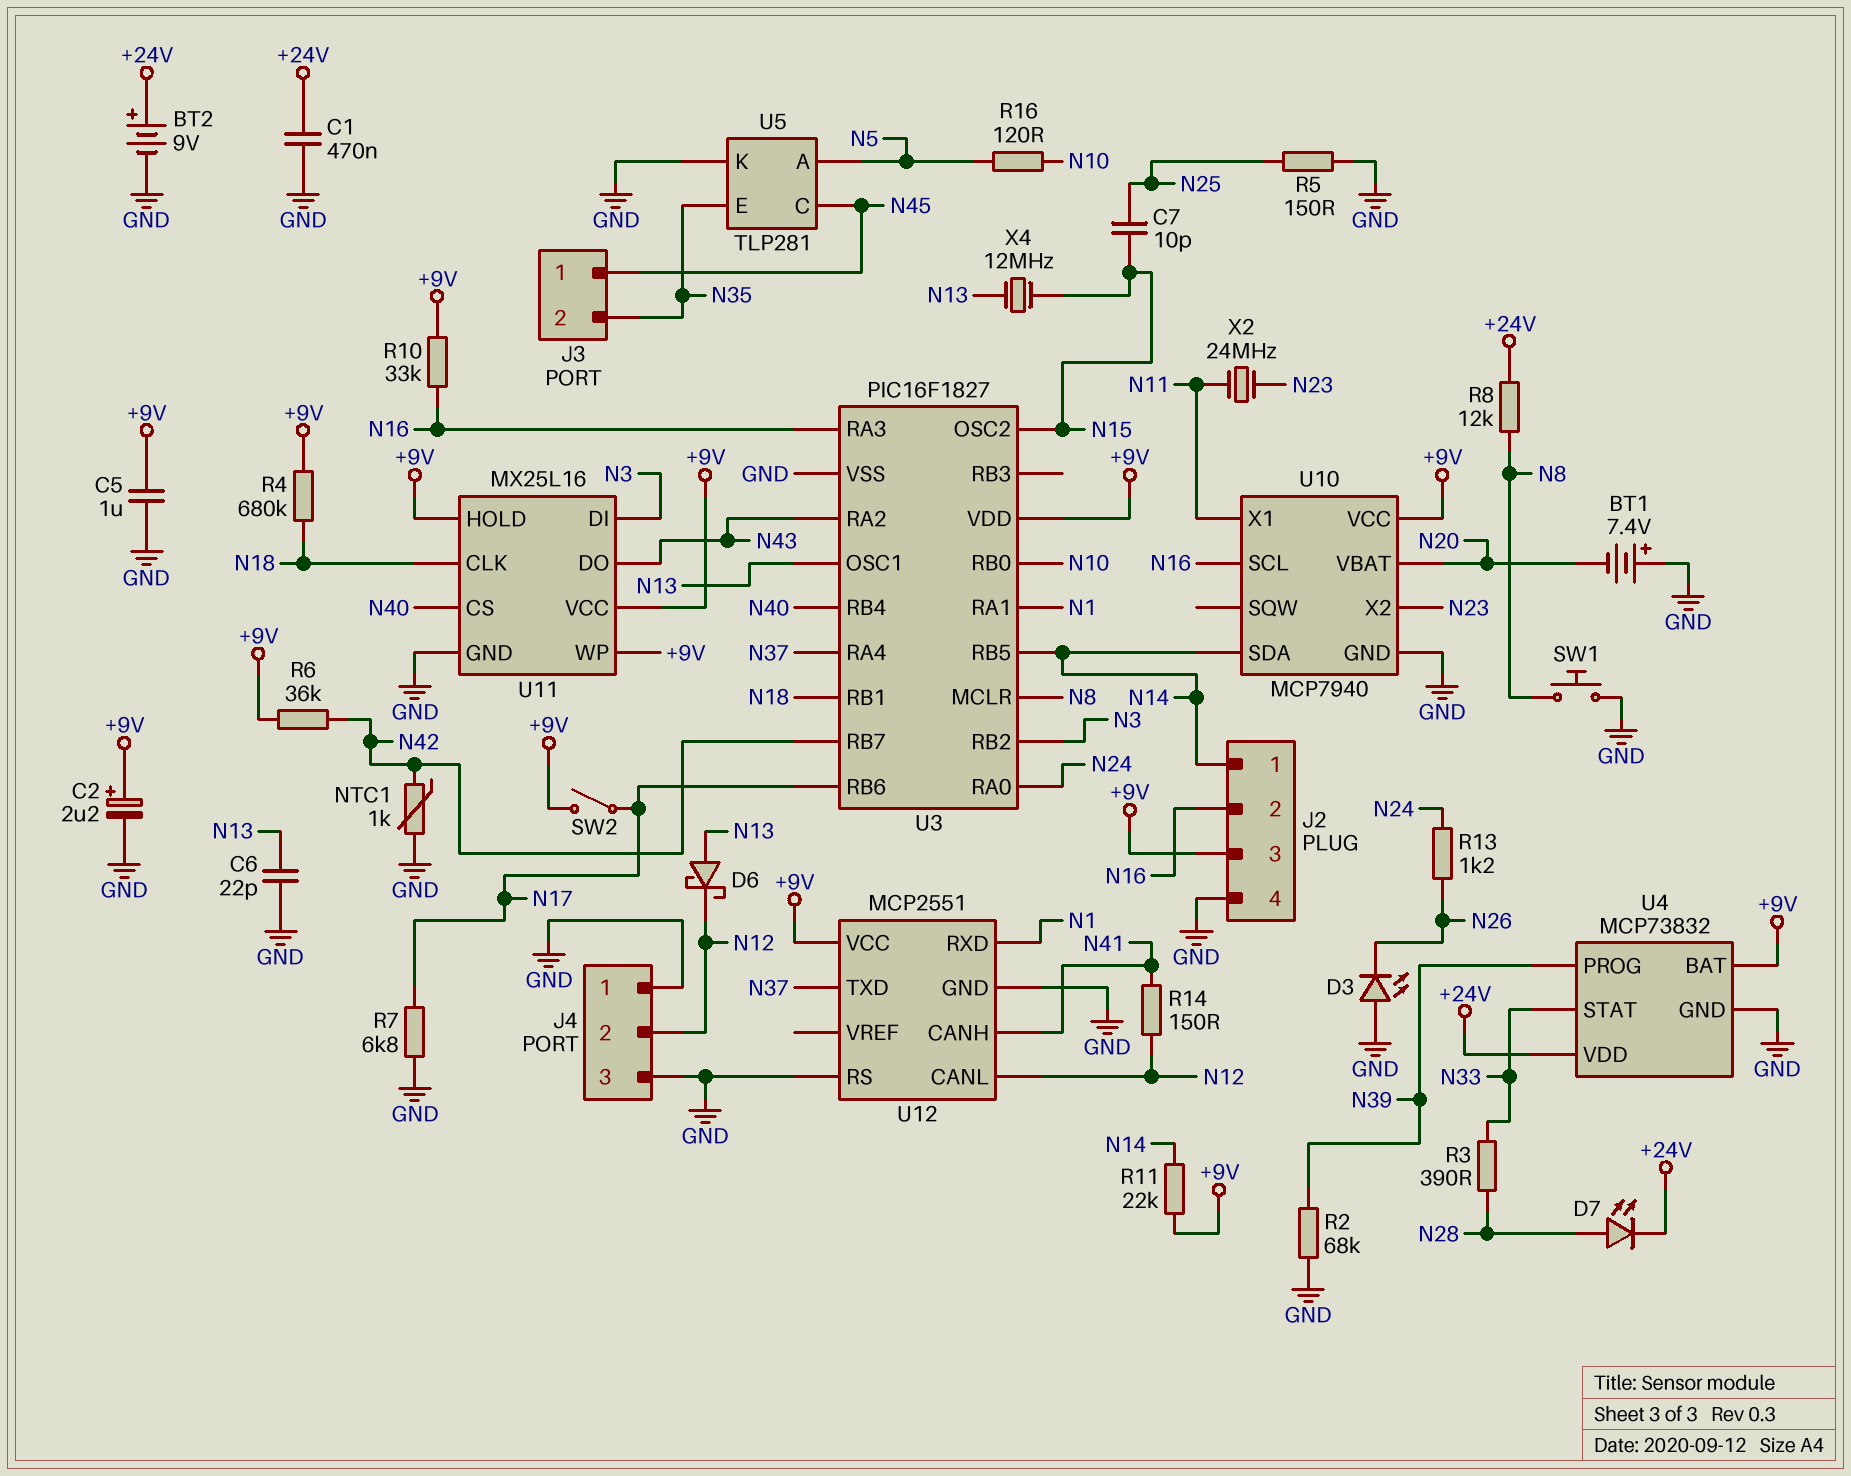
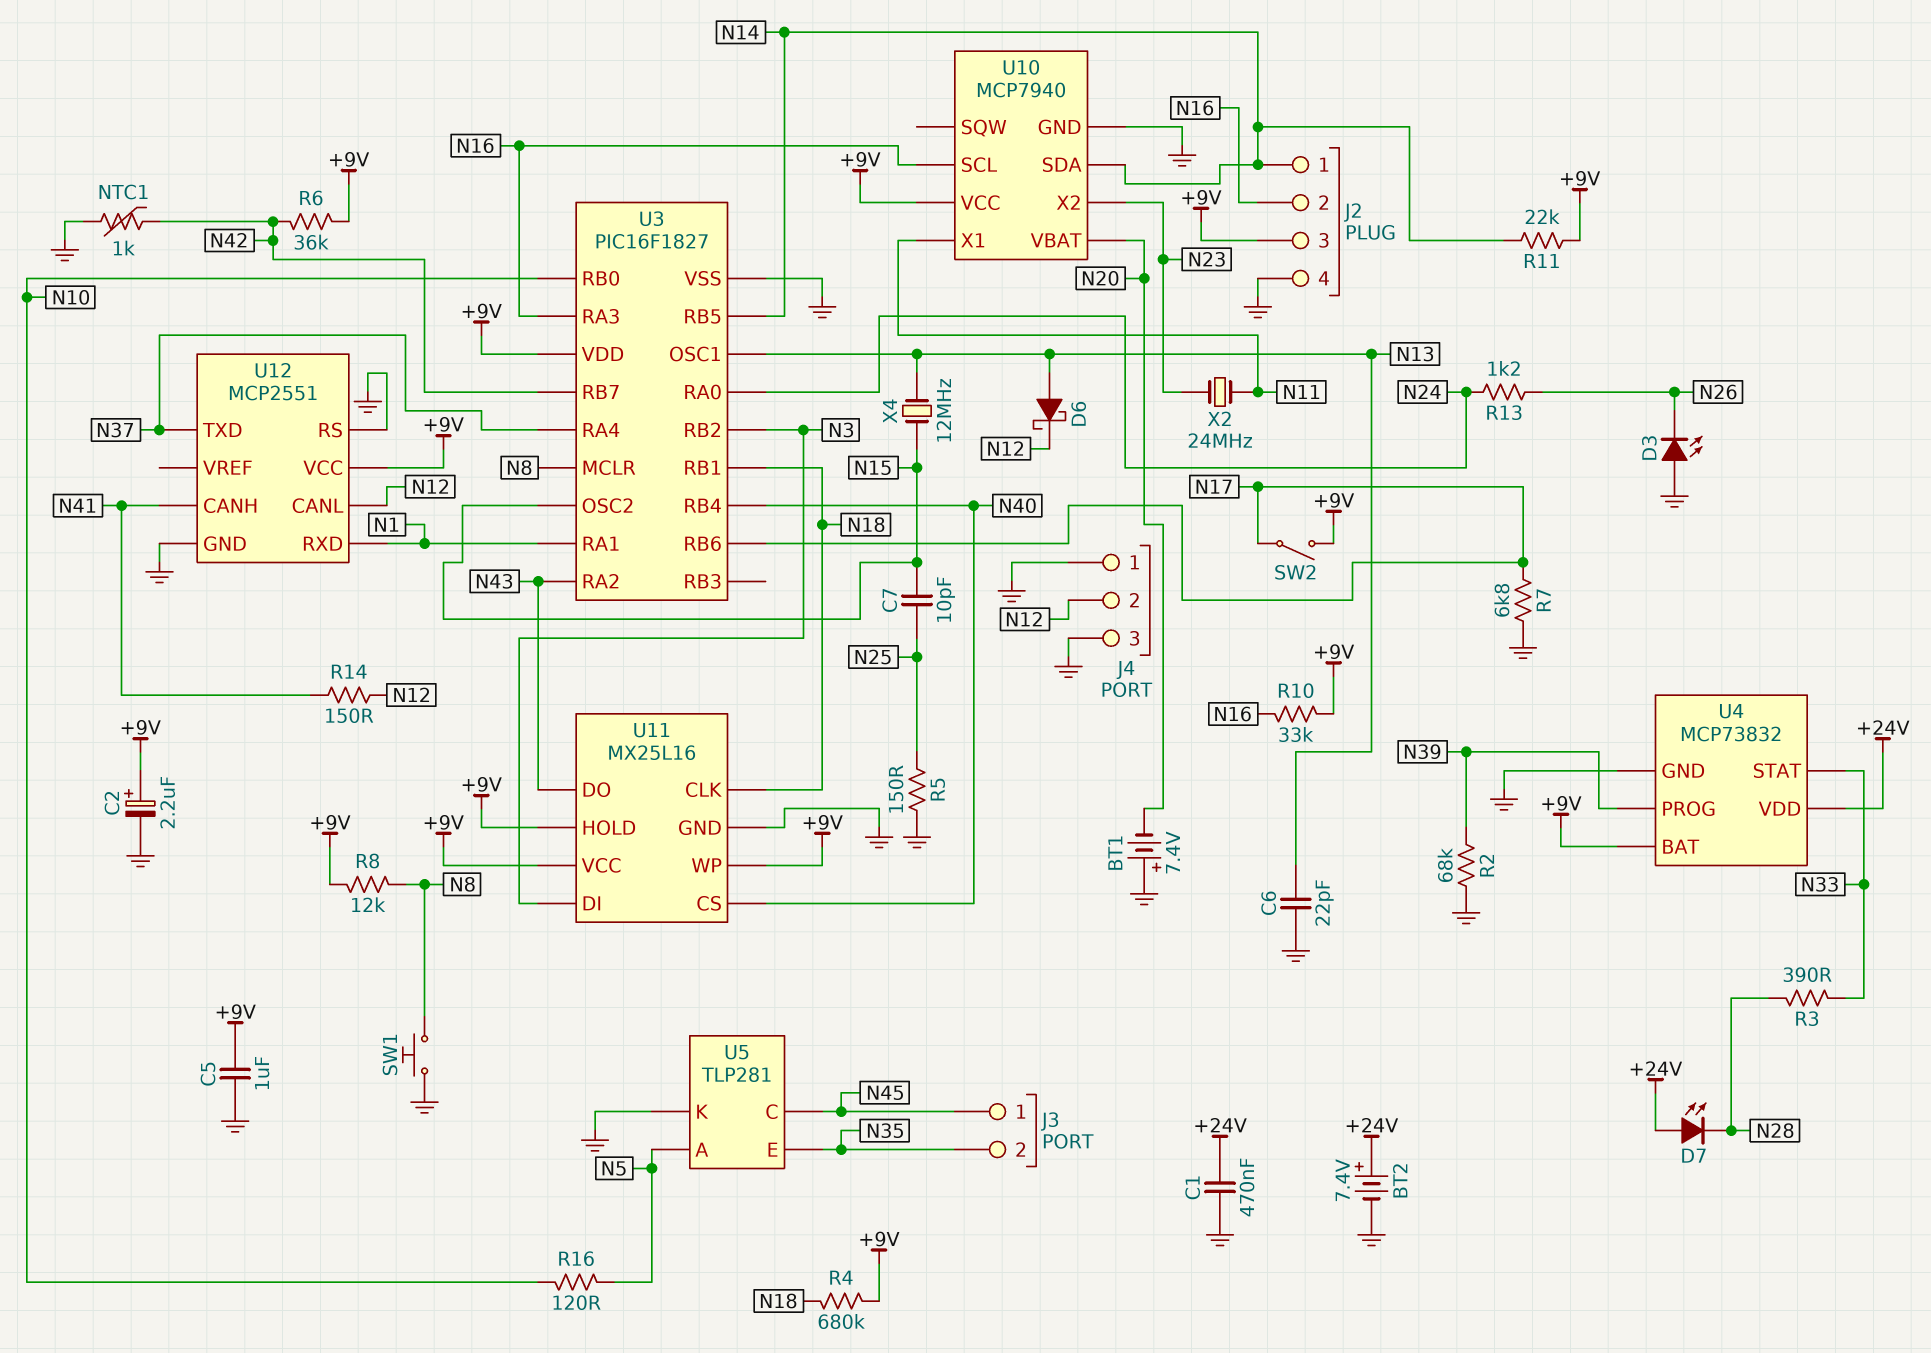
BT2: 9V (plus +24V, minus GND) -> 7.4V (plus +24V, minus GND)
D7: LED (A N28, K +24V) -> LED (A +24V, K N28)
R8: 12k (+24V, N8) -> 12k (+9V, N8)

